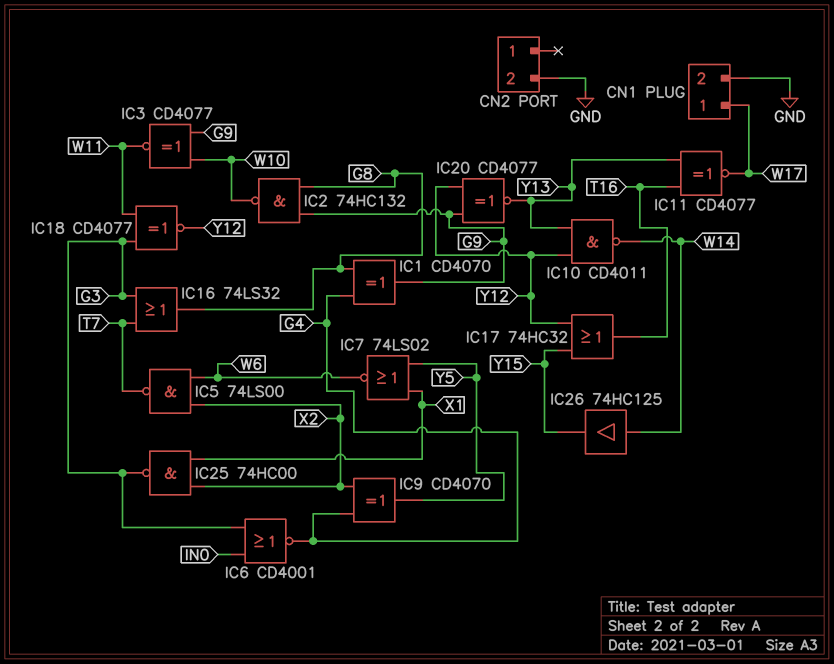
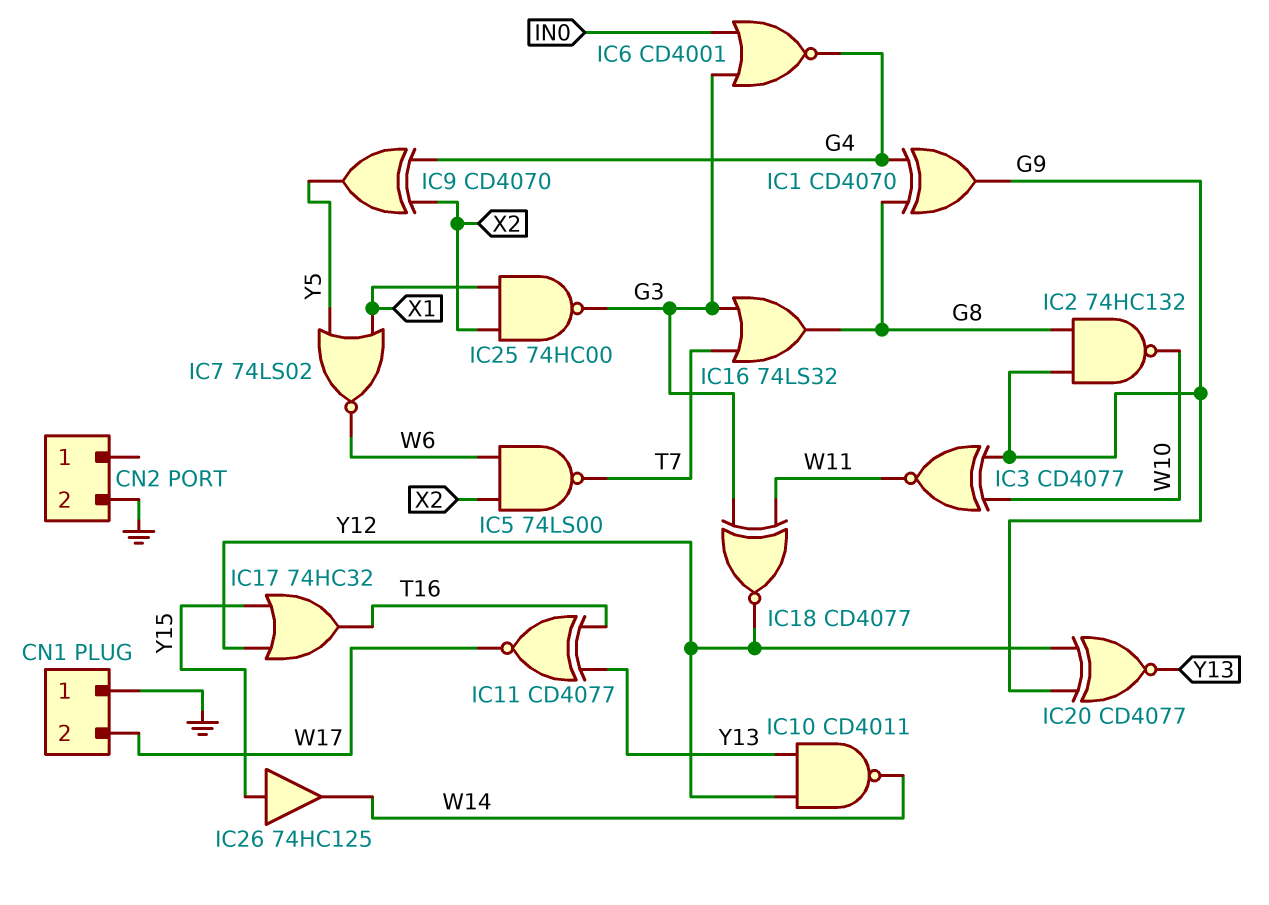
CN1 pin 1: W17 -> GND
CN1 pin 2: GND -> W17
IC26: buffer 74HC125 (in W14, out Y15) -> buffer 74HC125 (in Y15, out W14)

